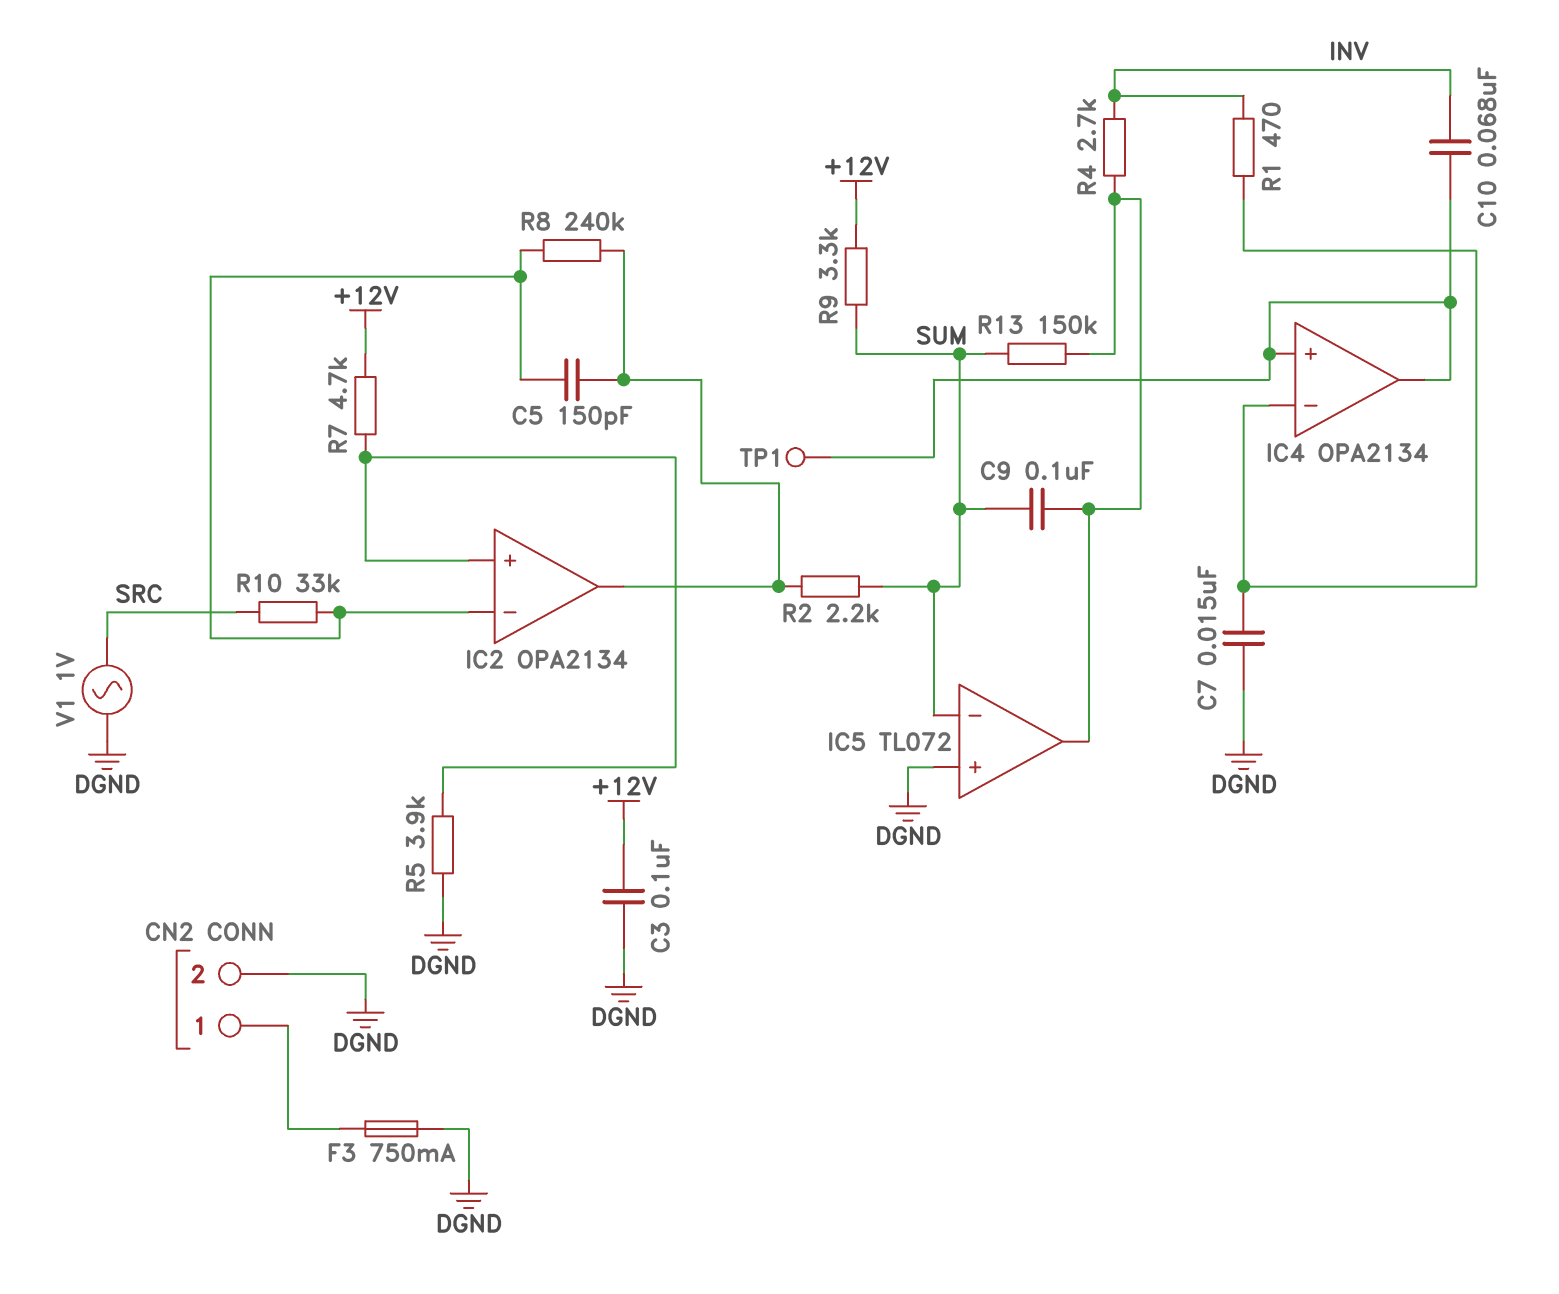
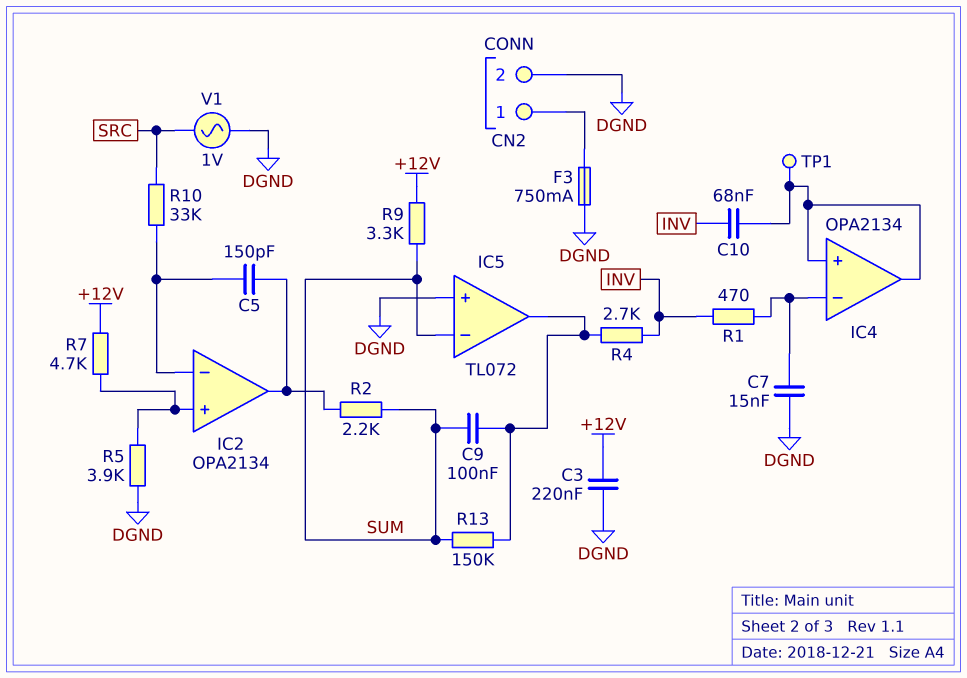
C3: 100nF (+12V, DGND) -> 220nF (+12V, DGND)
R8: 240k (IC2/in-, IC2/out) -> none

